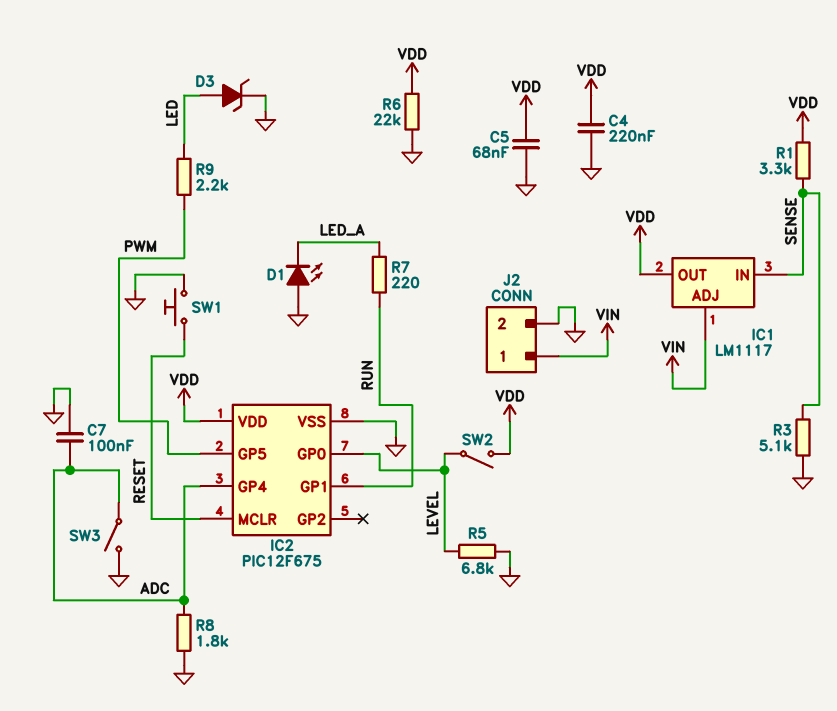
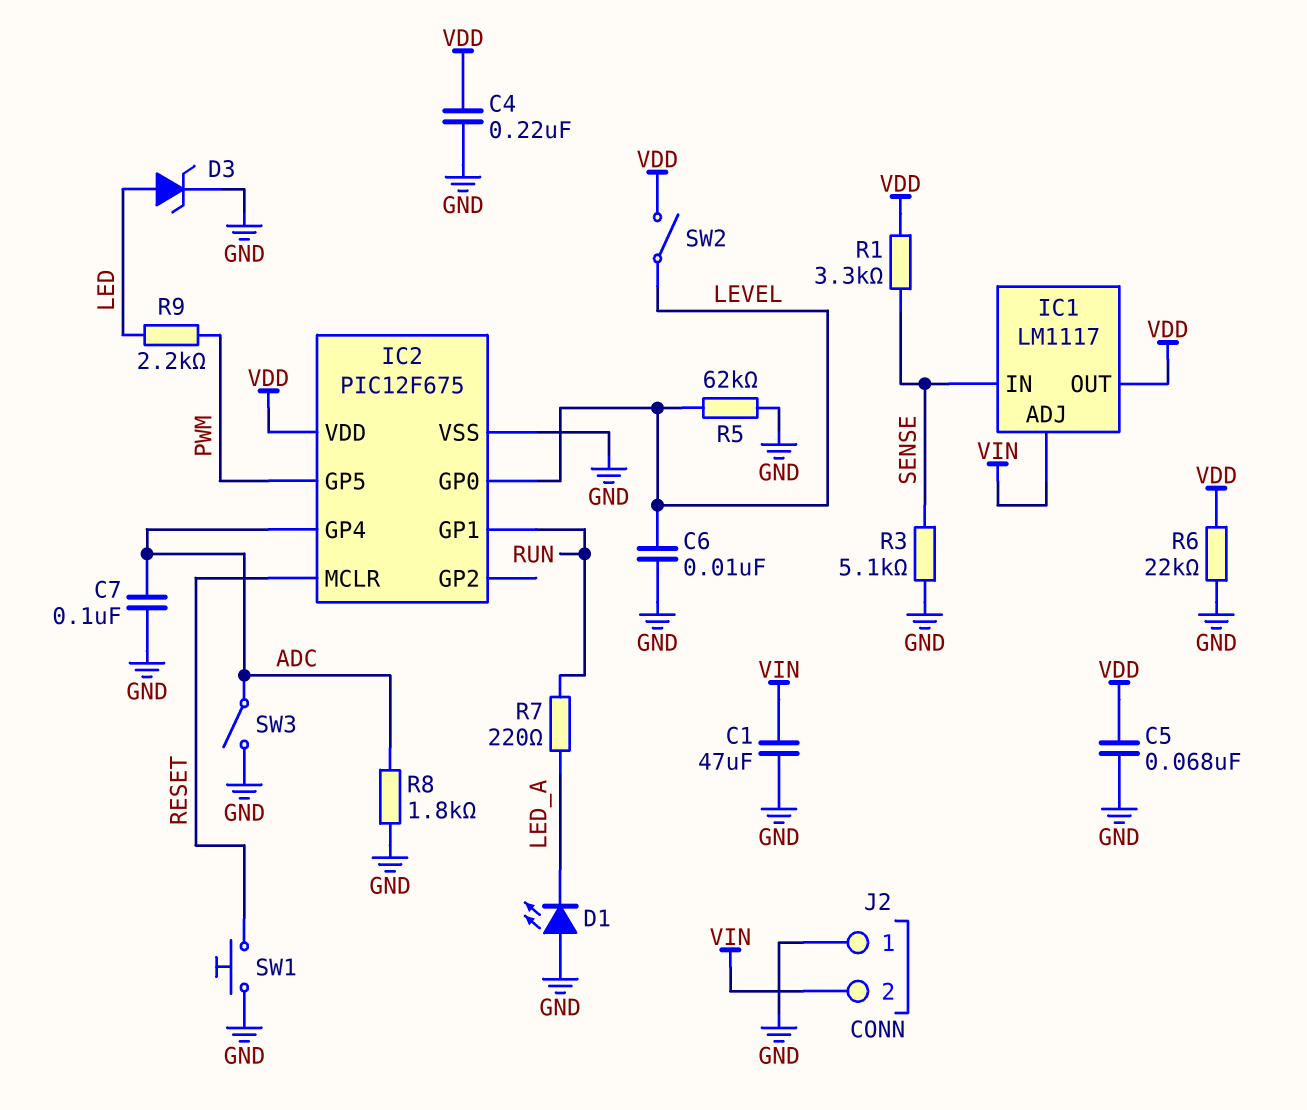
C1: none -> 47uF (GND, VIN)
C6: none -> 10nF (GND, LEVEL)
J2 pin 1: VIN -> GND
J2 pin 2: GND -> VIN
R5: 6.8k (GND, LEVEL) -> 62k (GND, LEVEL)

